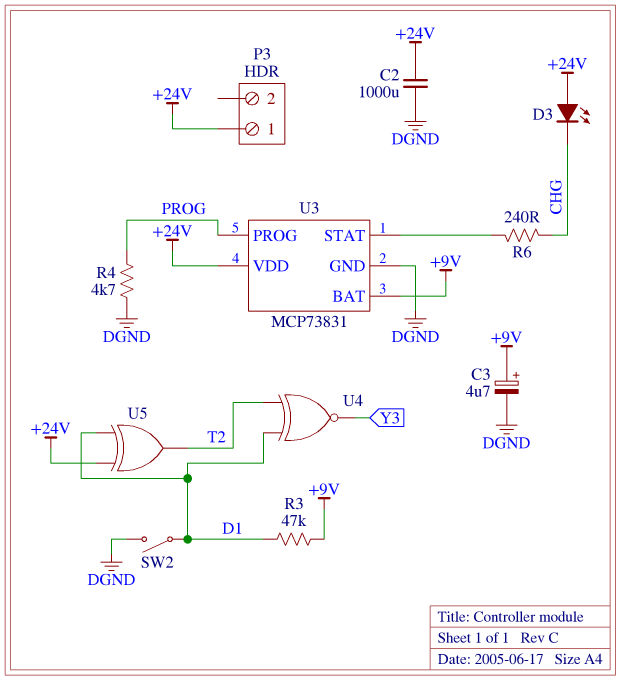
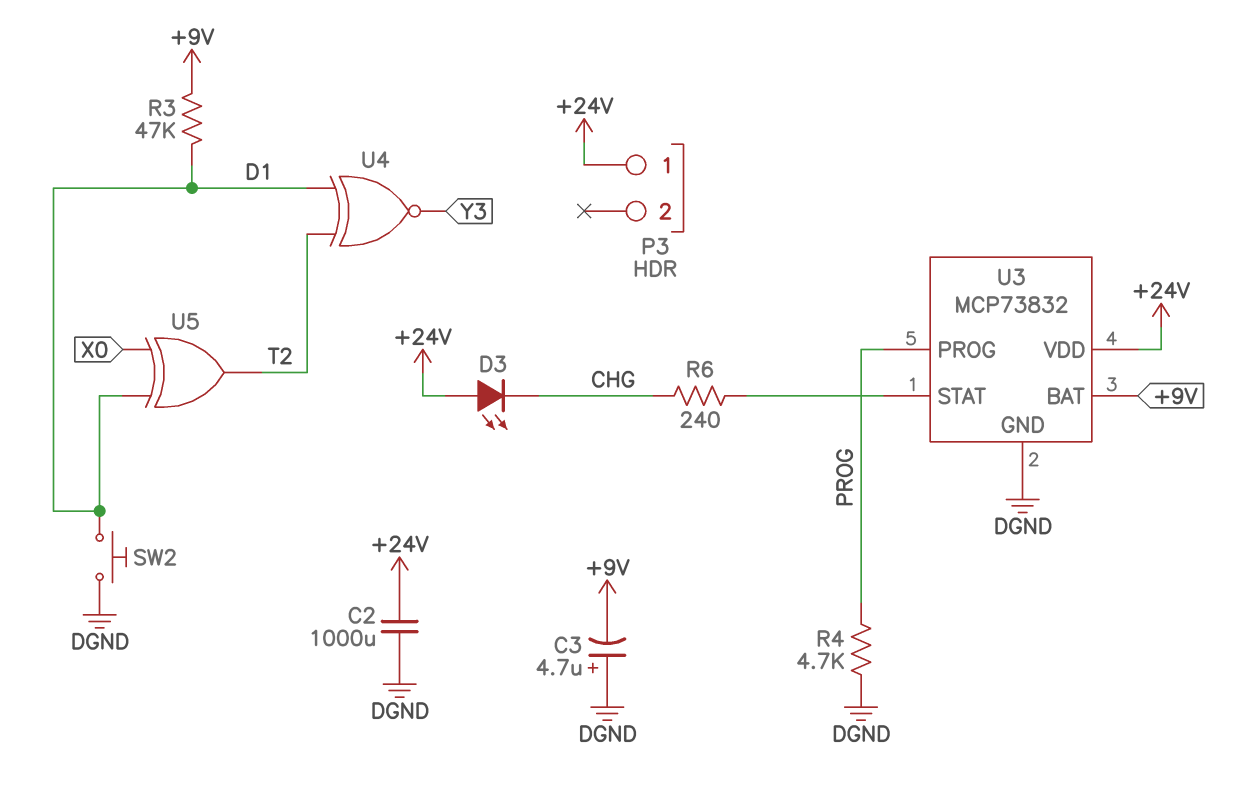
C3: 4.7uF (plus +9V, minus DGND) -> 4.7uF (plus DGND, minus +9V)
SW2: switch (D1, DGND) -> button (D1, DGND)
U3: MCP73831 -> MCP73832
U5: XOR (in +24V, in D1, out T2) -> XOR (in D1, in X0, out T2)

